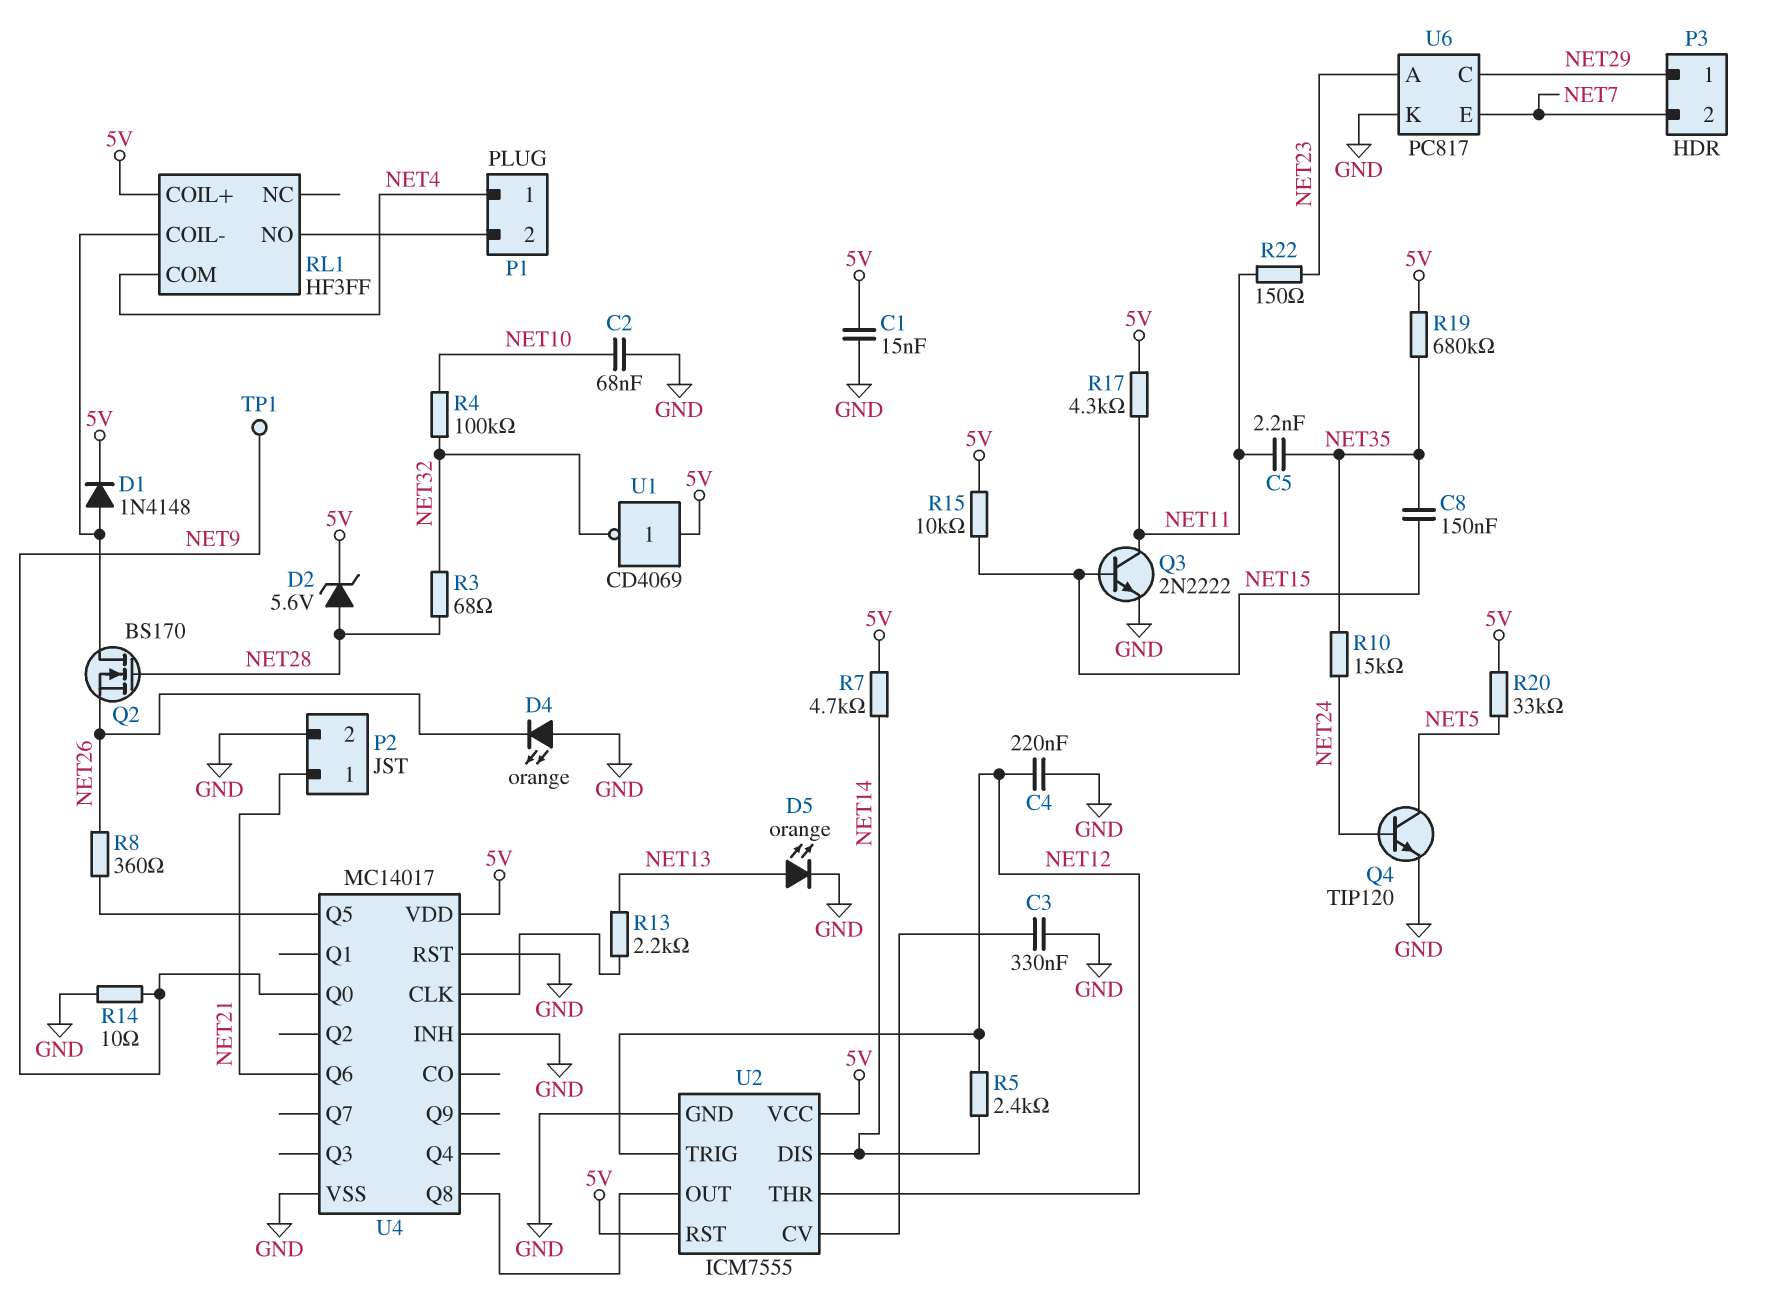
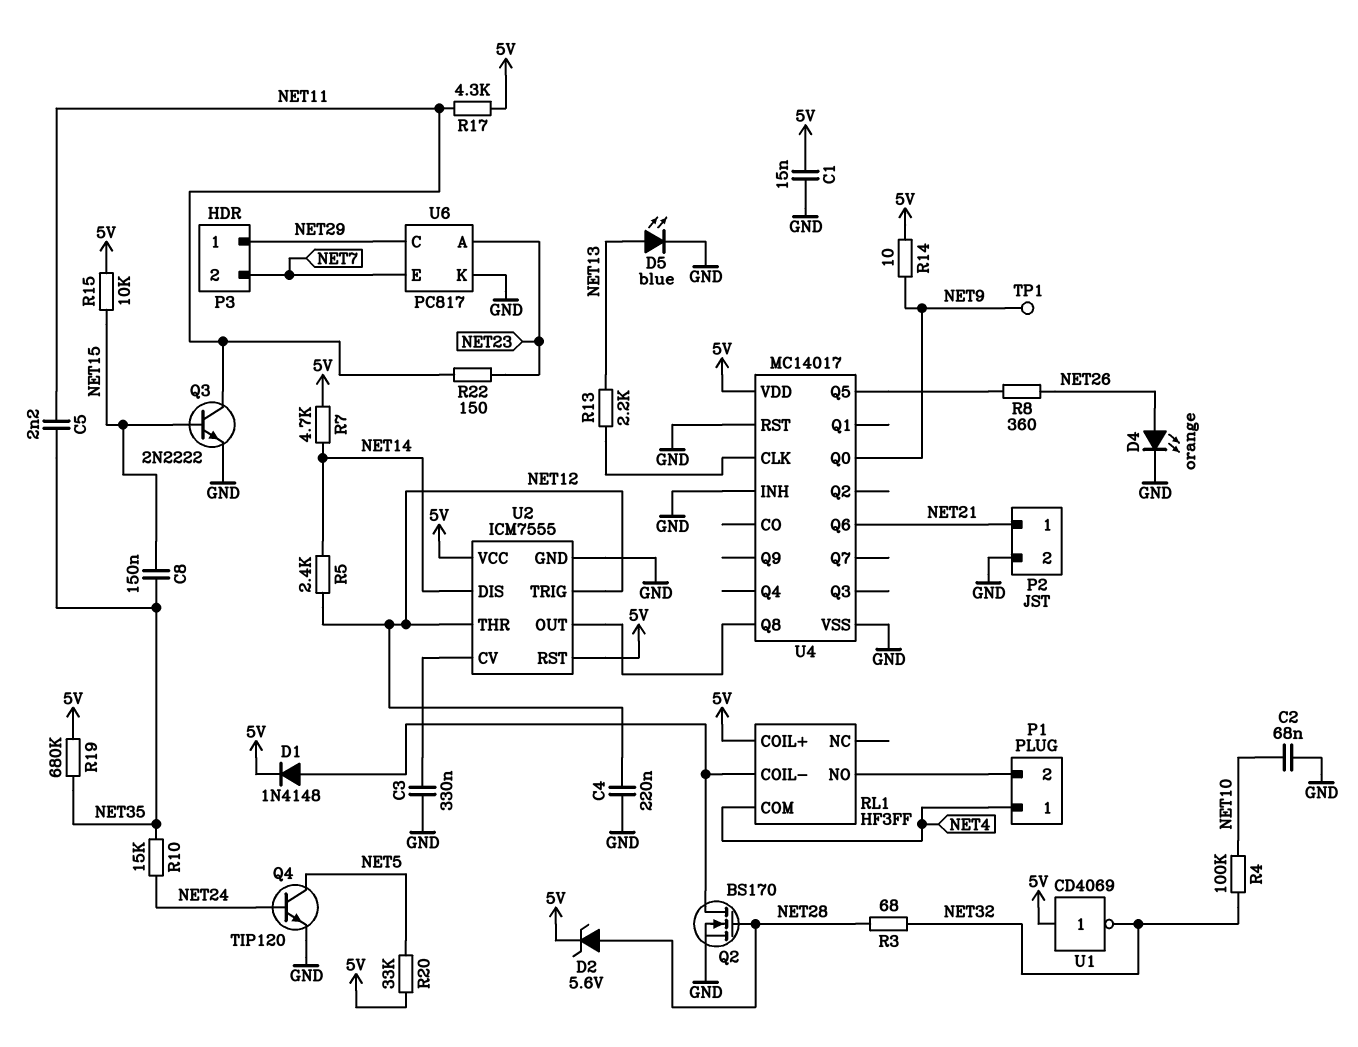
D4: LED orange (A GND, K NET26) -> LED orange (A NET26, K GND)
D5: LED orange (A NET13, K GND) -> LED blue (A NET13, K GND)
Q2: NMOS BS170 (G NET28, D RL1/COIL-, S NET26) -> NMOS BS170 (G NET28, D RL1/COIL-, S GND)
R14: 10 (GND, NET9) -> 10 (5V, NET9)

